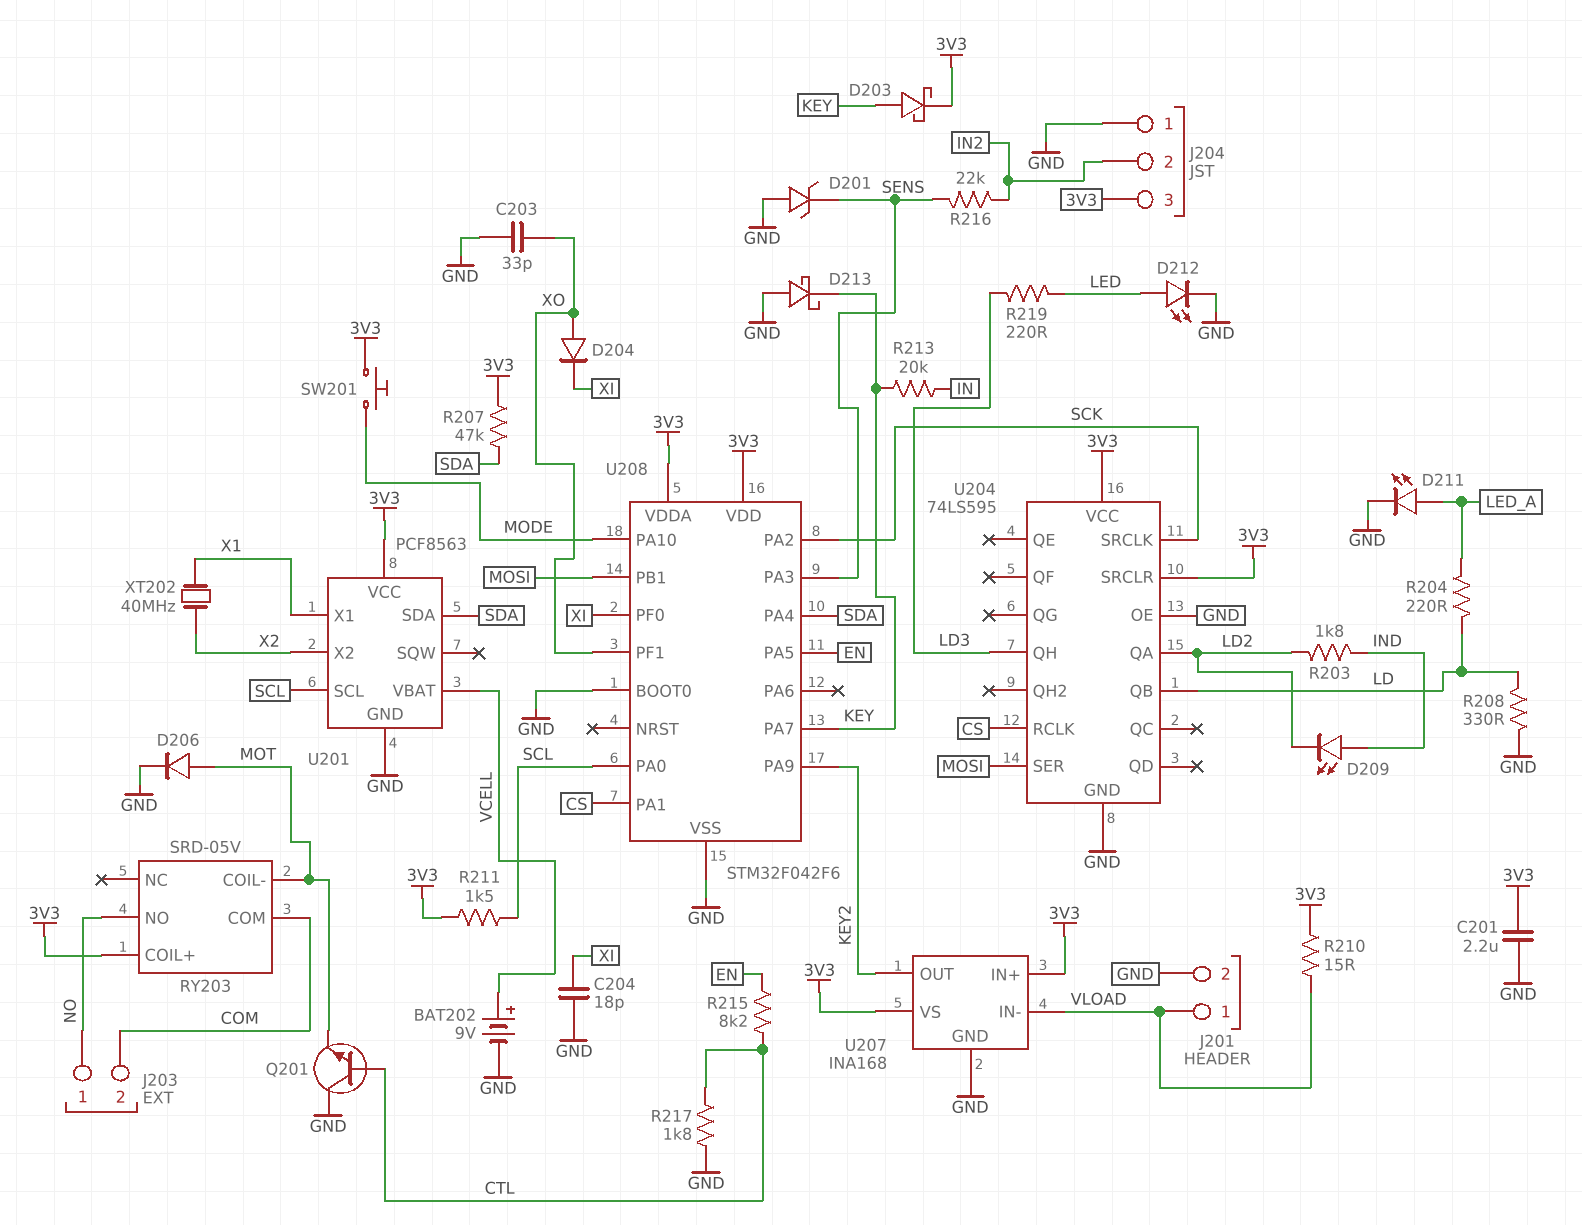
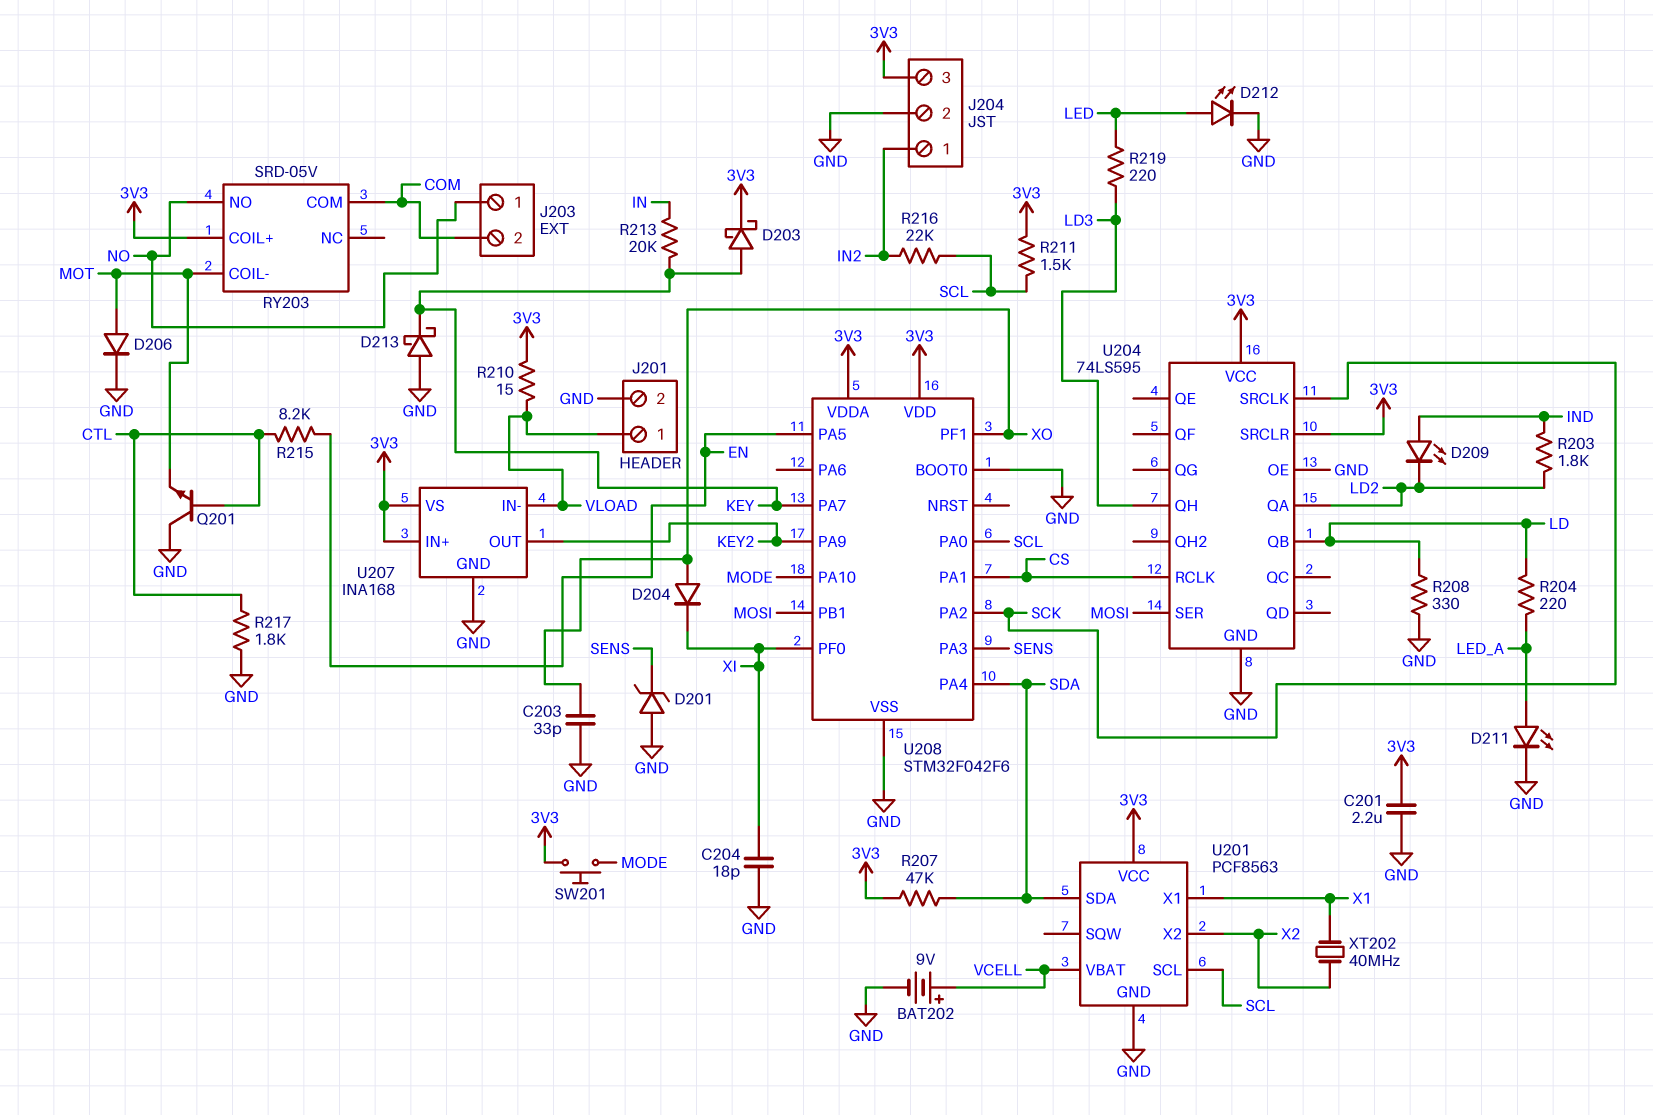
J204 pin 1: GND -> IN2
J204 pin 2: IN2 -> GND
R216: 22k (IN2, SENS) -> 22k (IN2, SCL)

